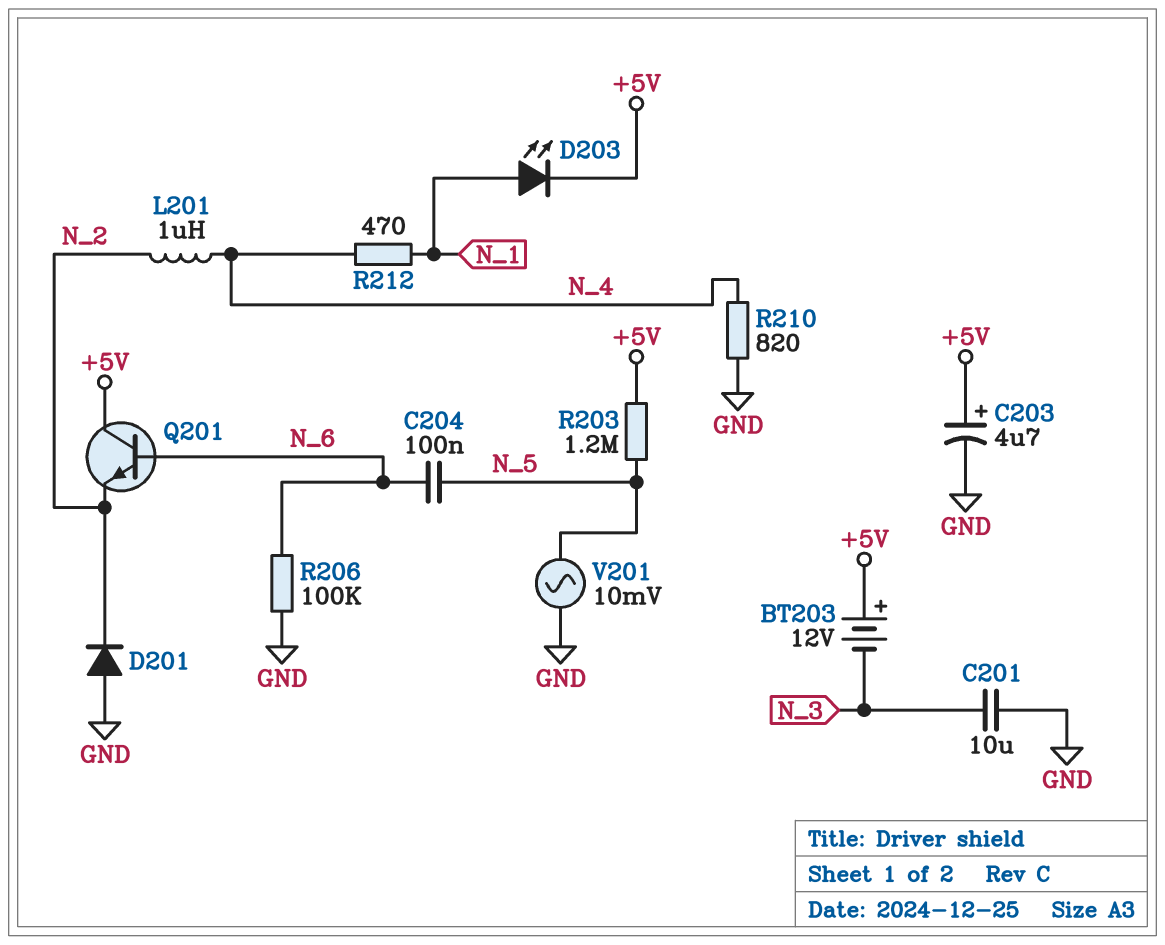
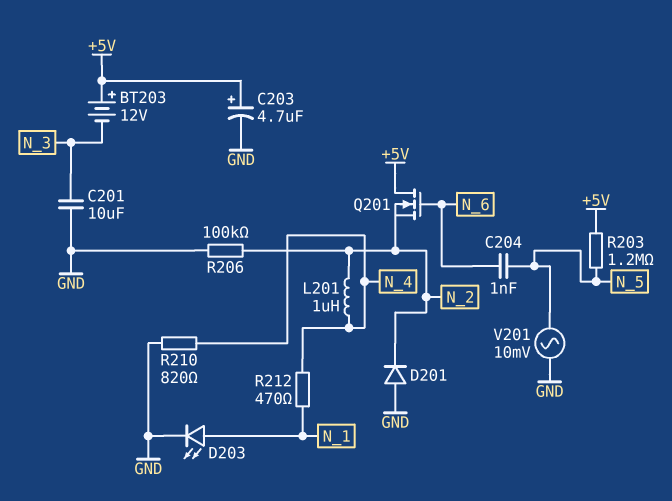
C204: 100nF (N_5, N_6) -> 1nF (N_5, N_6)
D203: LED (A N_1, K +5V) -> LED (A N_1, K GND)
Q201: NPN (B N_6, C +5V, E N_2) -> NMOS (G N_6, D +5V, S N_2)
R206: 100k (GND, N_6) -> 100k (GND, N_2)

